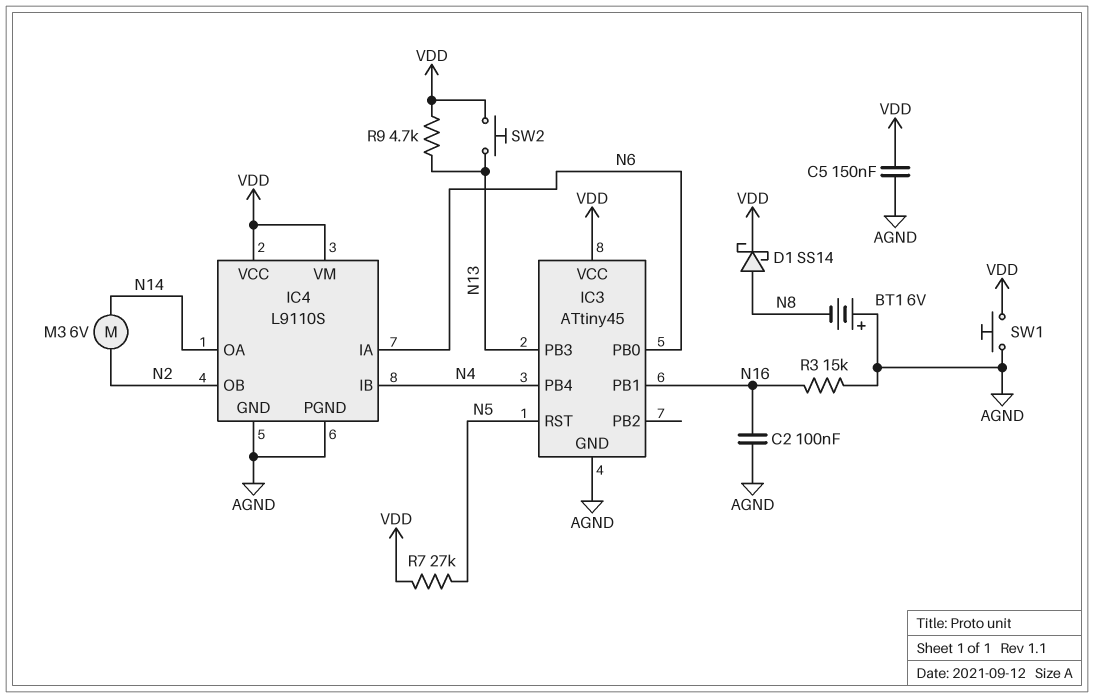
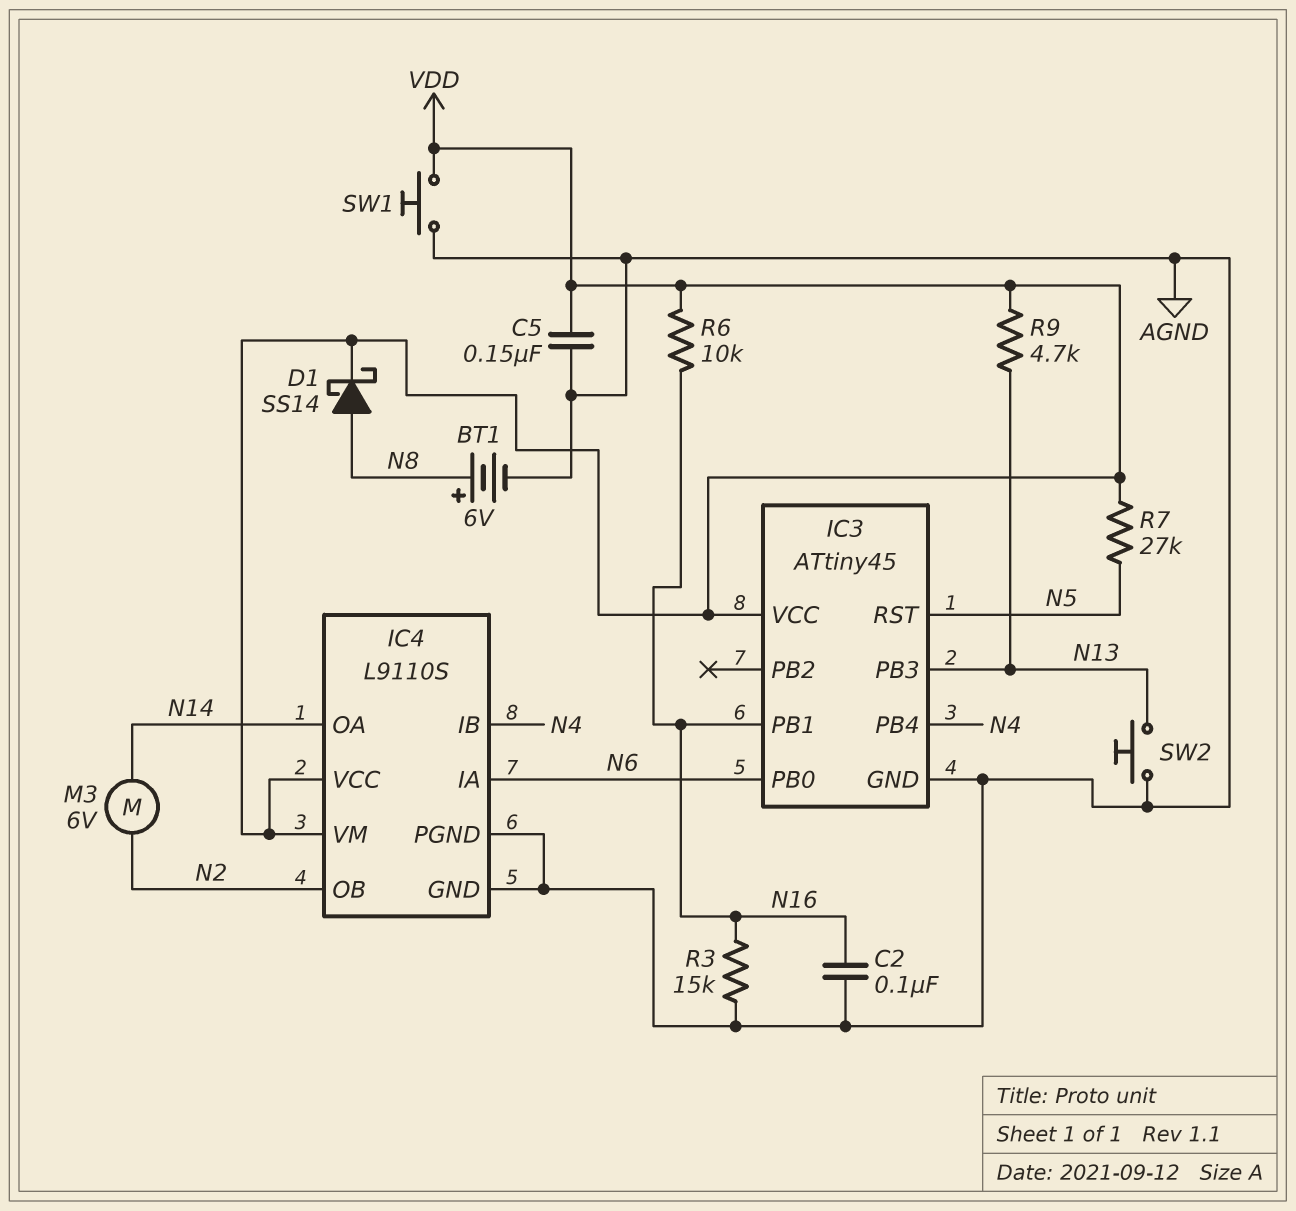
BT1: 6V (plus AGND, minus N8) -> 6V (plus N8, minus AGND)
R6: none -> 10k (N16, VDD)
SW2: button (N13, VDD) -> button (AGND, N13)

